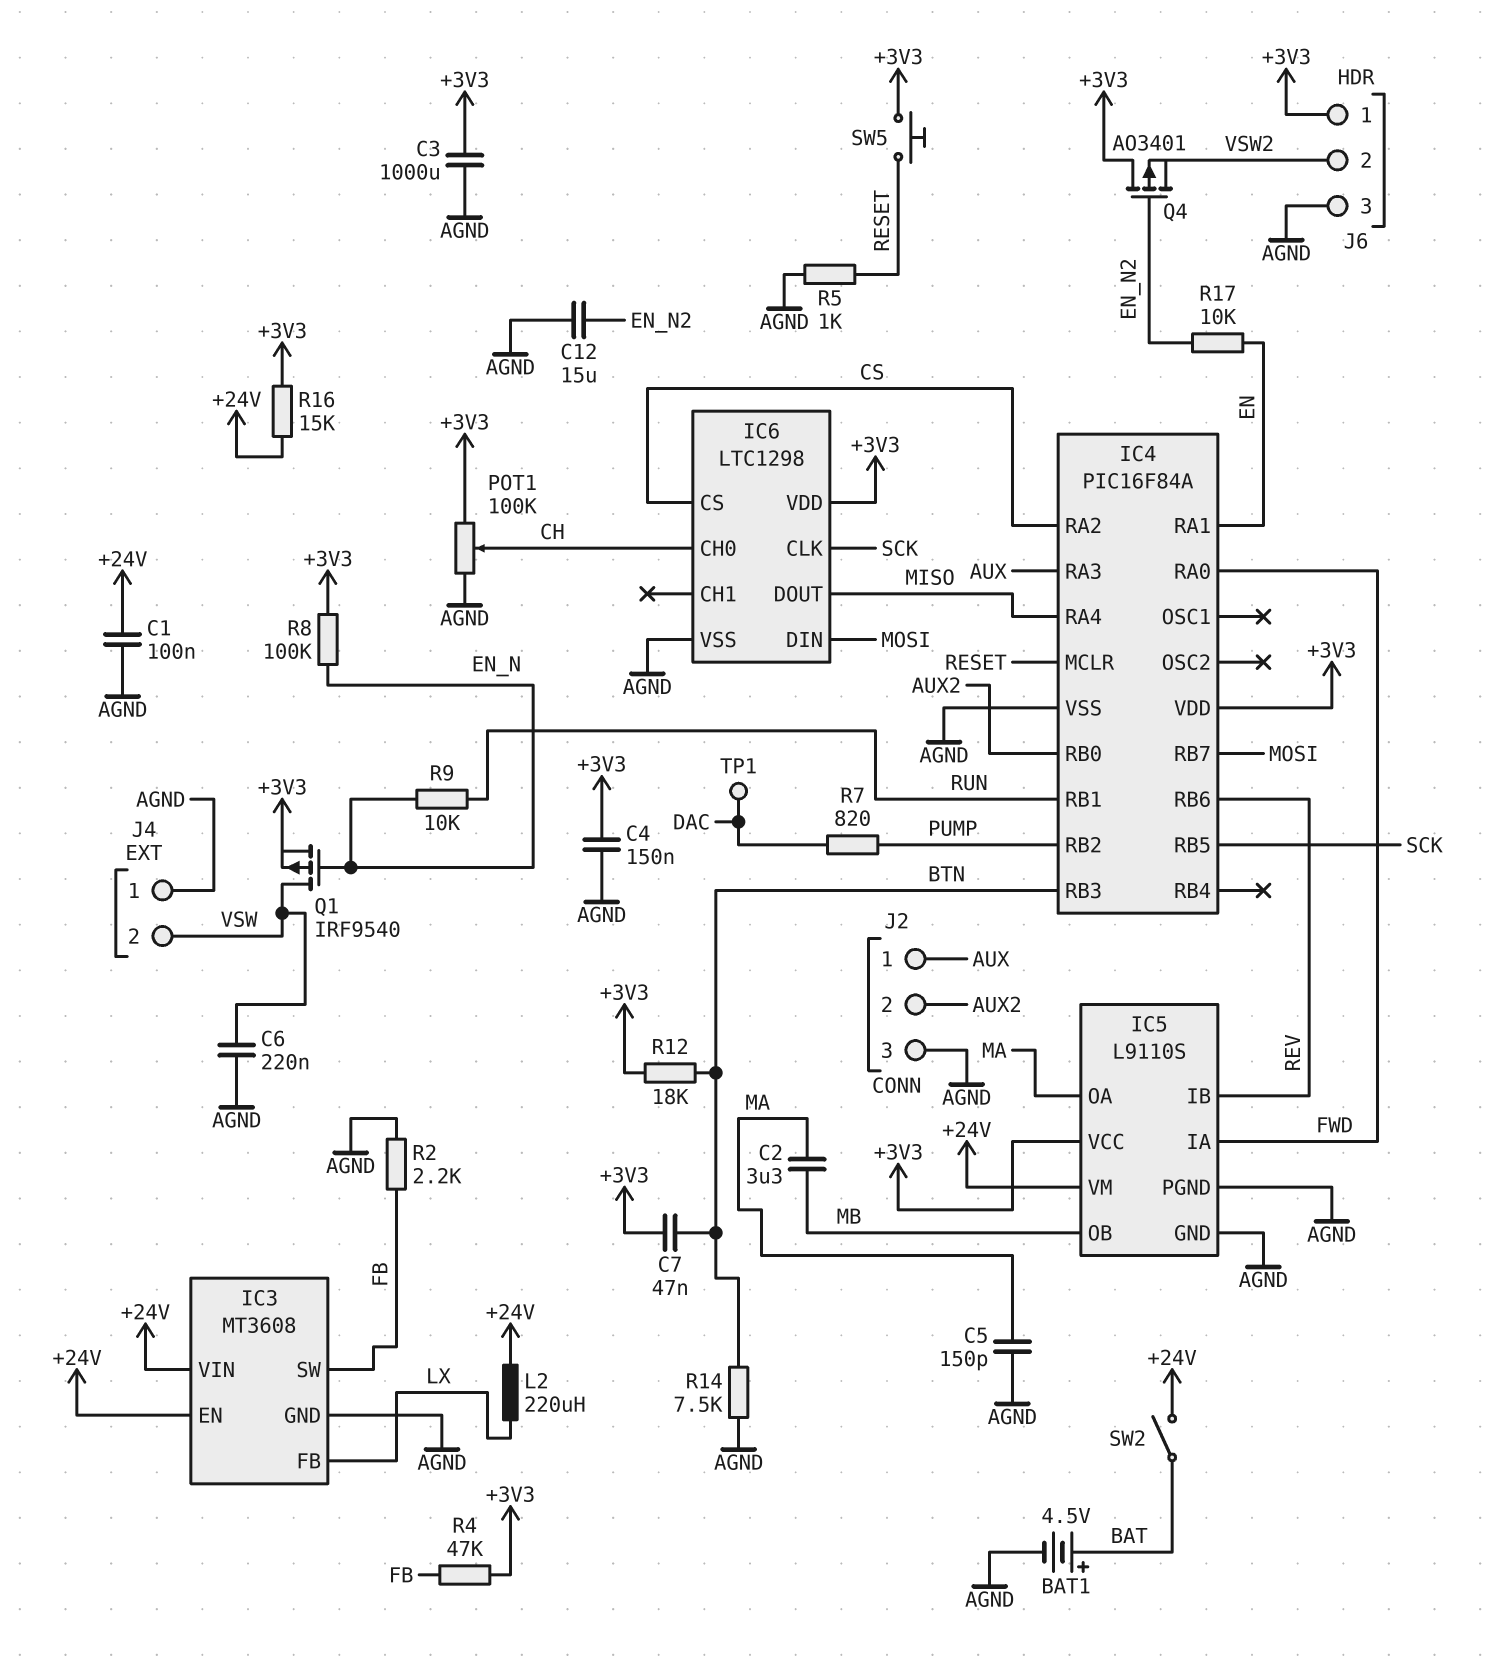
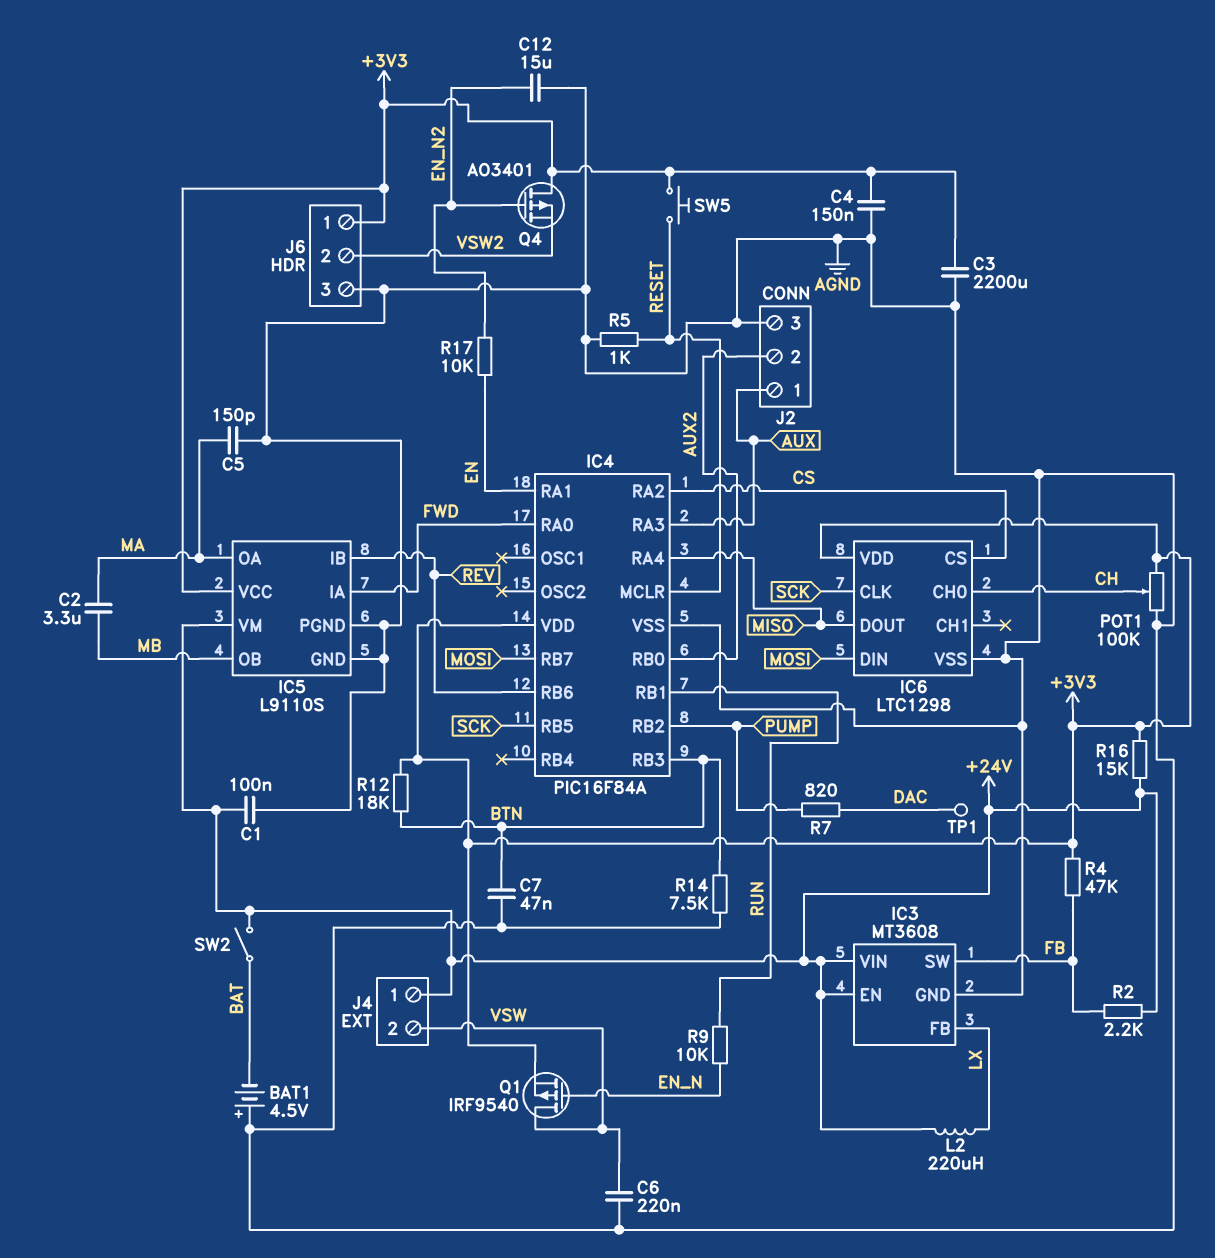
BAT1: 4.5V (plus BAT, minus AGND) -> 4.5V (plus AGND, minus BAT)
C3: 1000uF (+3V3, AGND) -> 2200uF (+3V3, AGND)
C7: 47nF (+3V3, BTN) -> 47nF (AGND, BTN)
J4 pin 1: AGND -> +24V
R2: 2.2k (AGND, FB) -> 2.2k (+24V, FB)
R8: 100k (+3V3, EN_N) -> none

